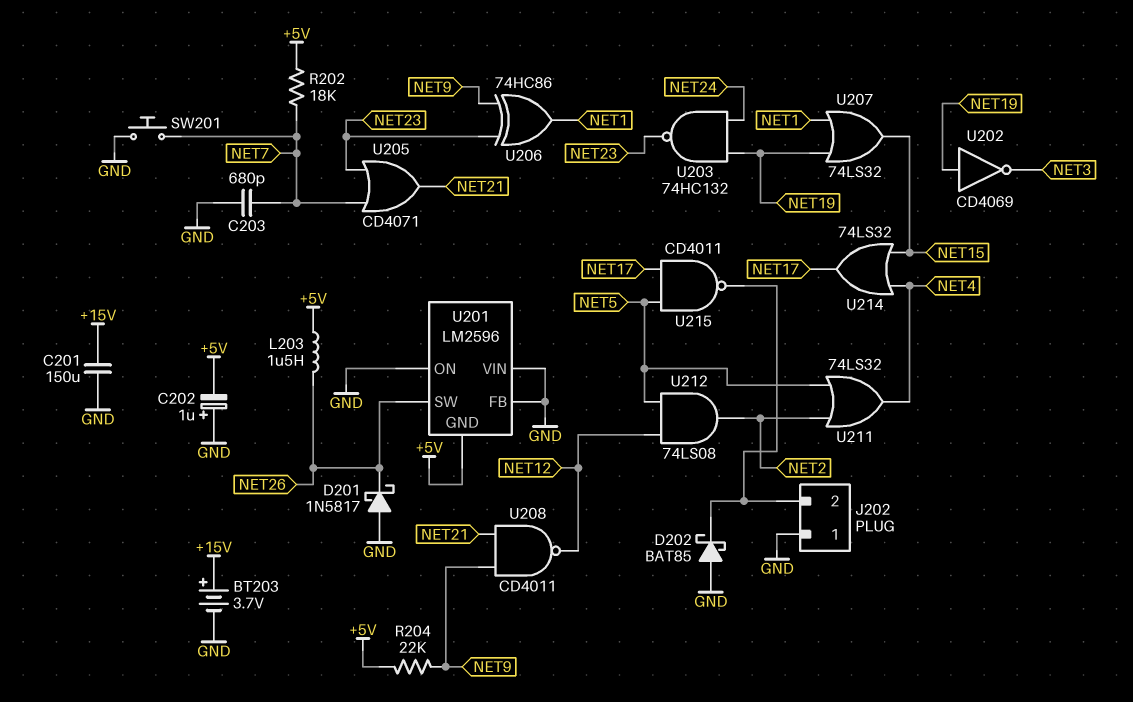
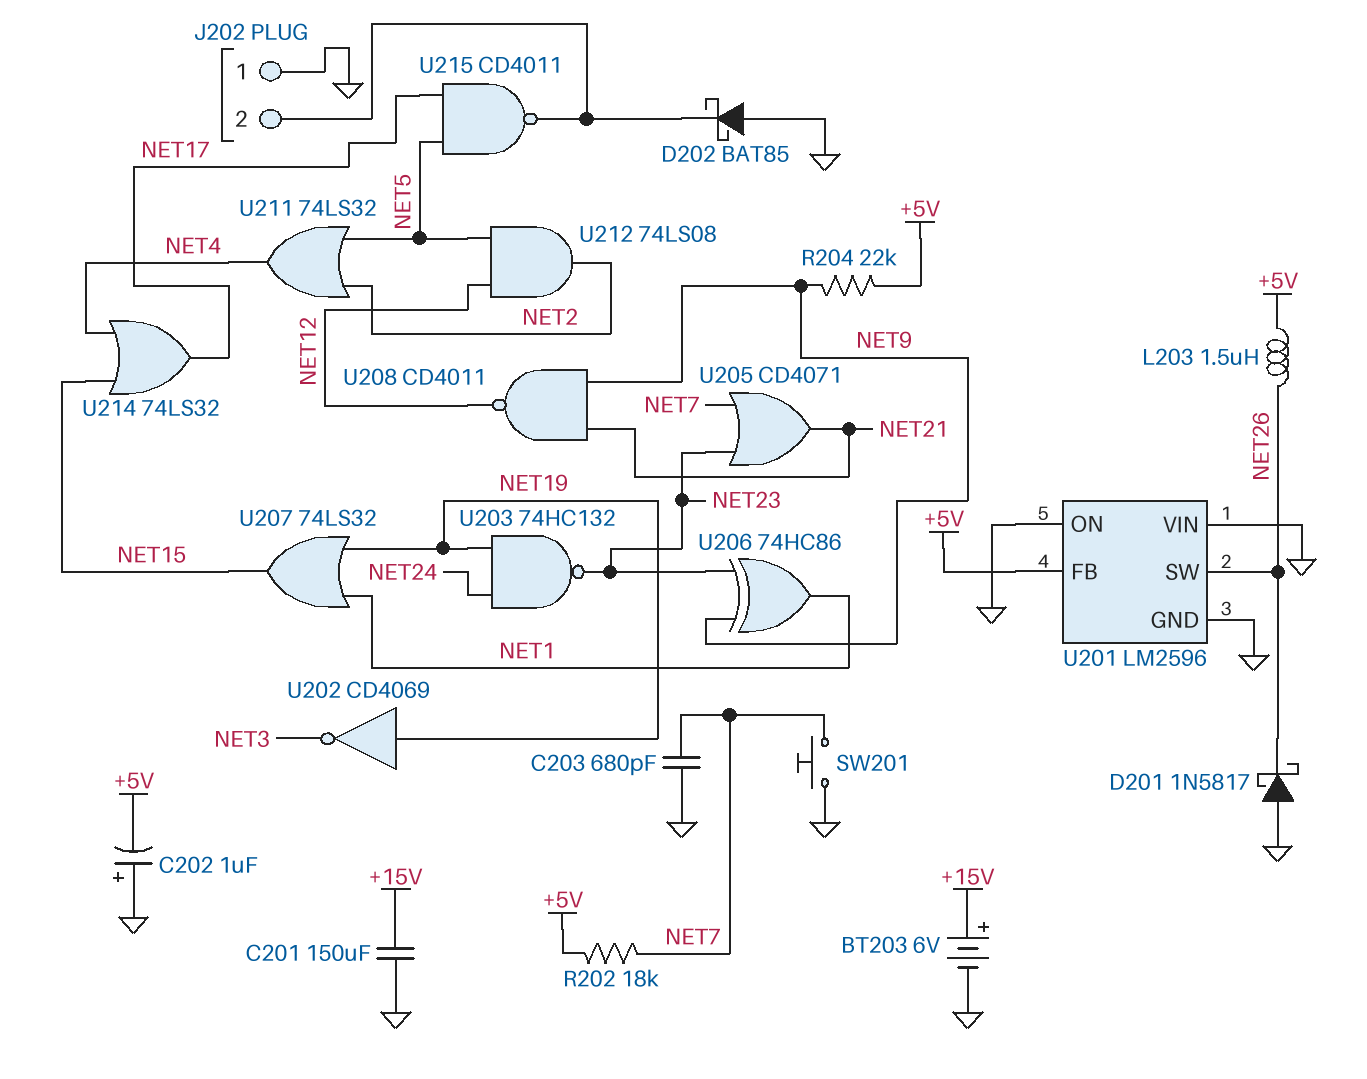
BT203: 3.7V (plus +15V, minus GND) -> 6V (plus +15V, minus GND)
U201 pin FB: GND -> +5V
U201 pin GND: +5V -> GND

